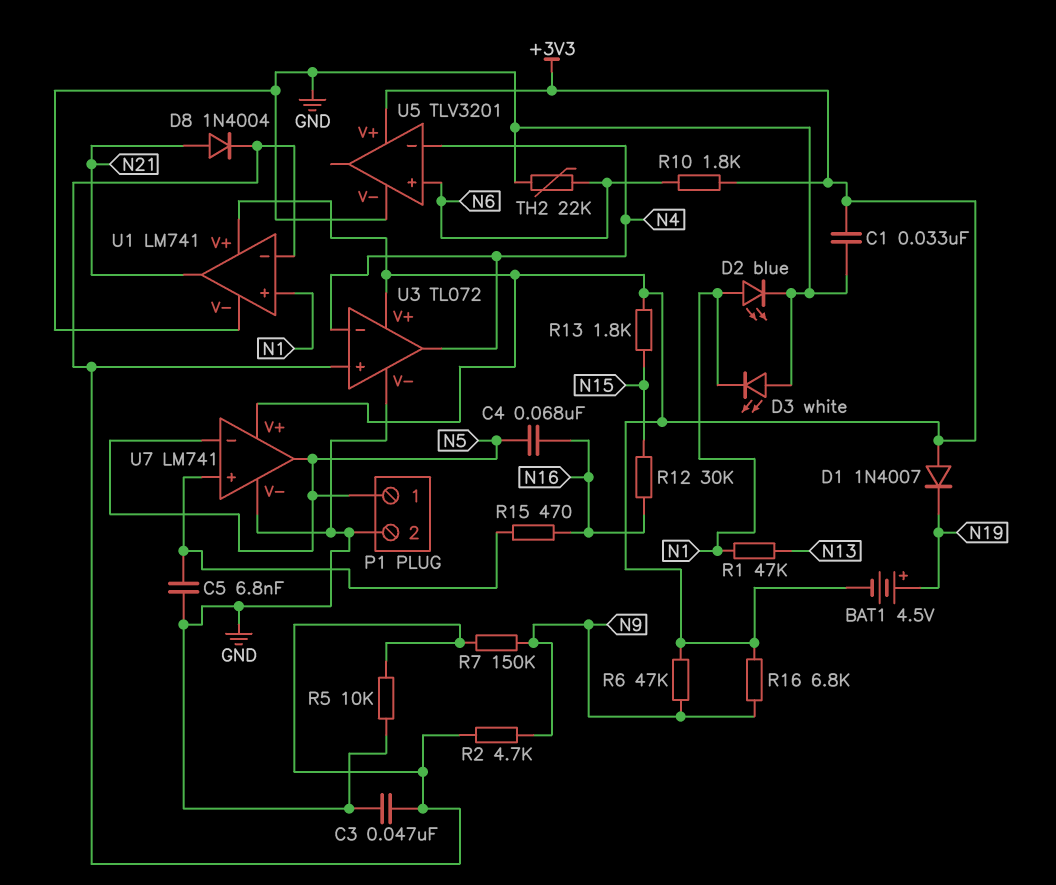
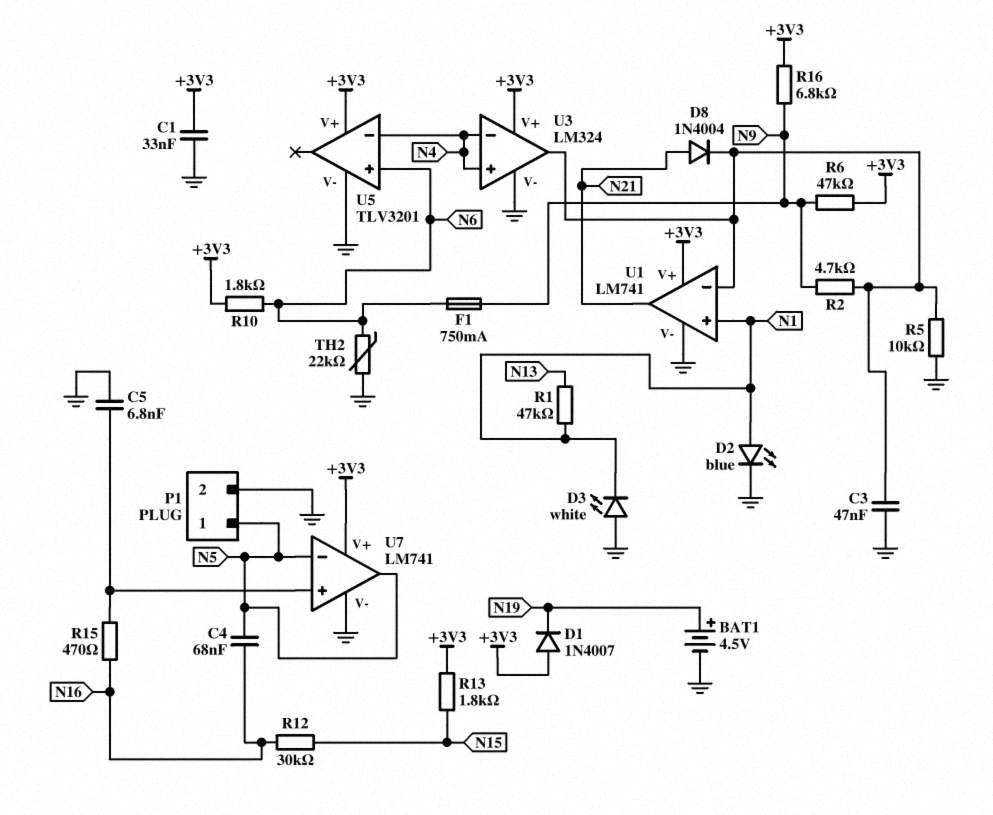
BAT1: 4.5V (plus N19, minus +3V3) -> 4.5V (plus N19, minus GND)
F1: none -> 750mA (N6, N9)
R7: 150k (N9, U1/in-) -> none
U3: TL072 -> LM324
U3 pin in+: U1/in- -> N4
U3 pin out: N4 -> U1/in-

